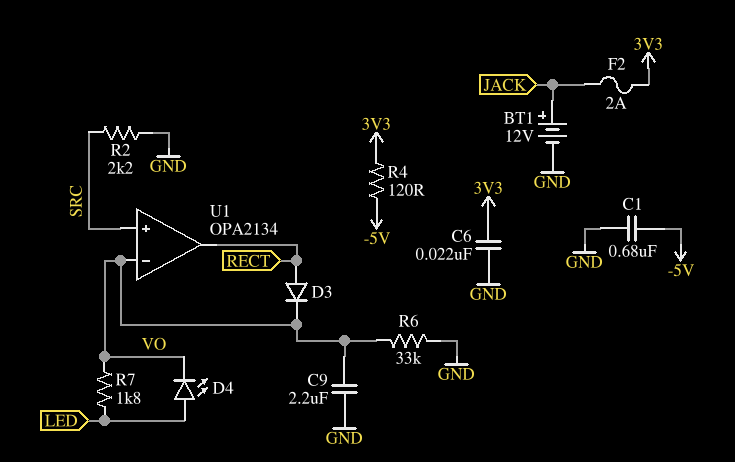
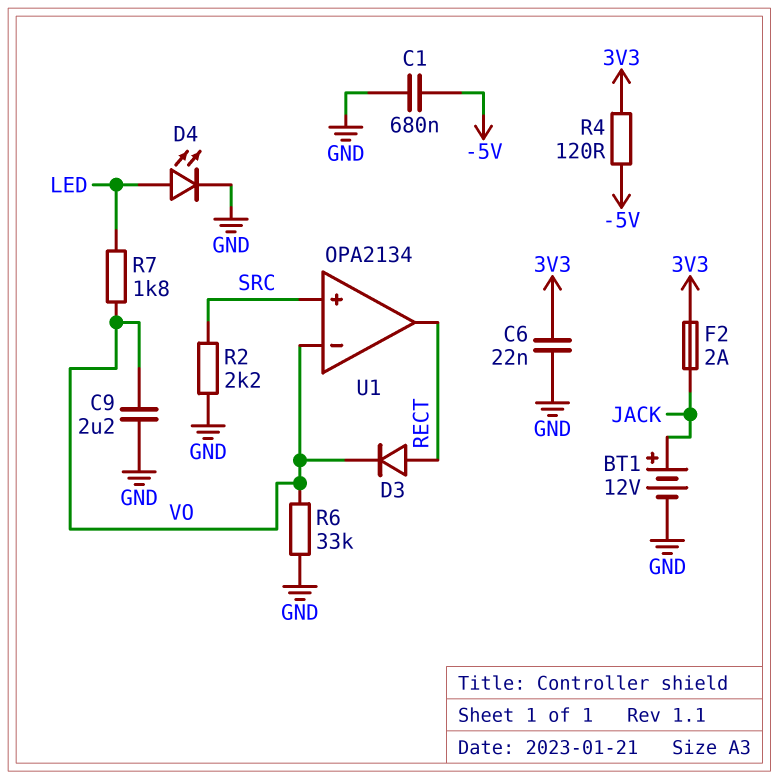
D4: LED (A LED, K VO) -> LED (A LED, K GND)

